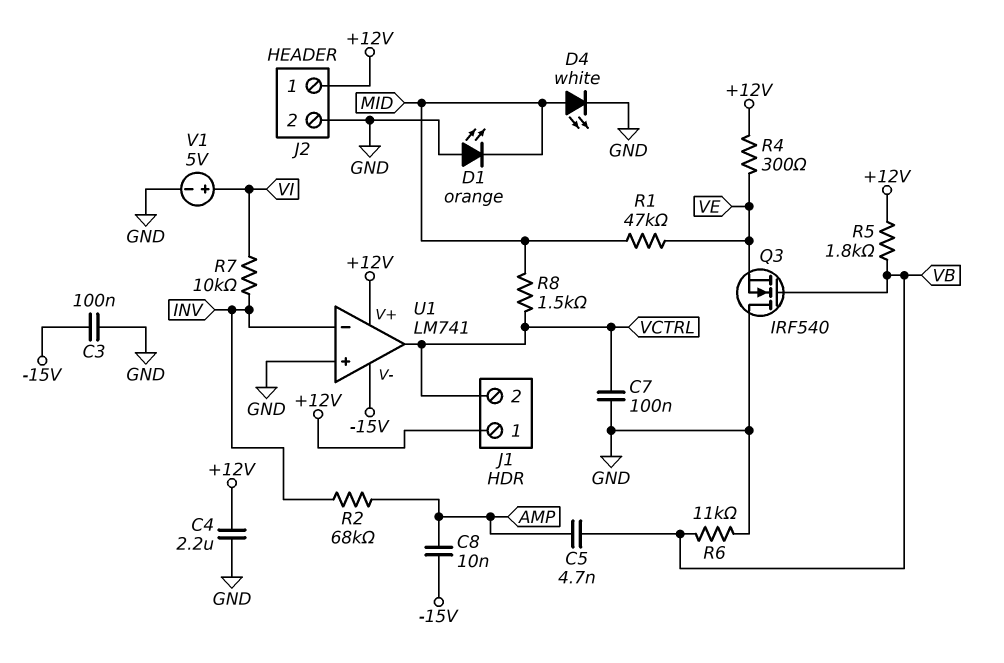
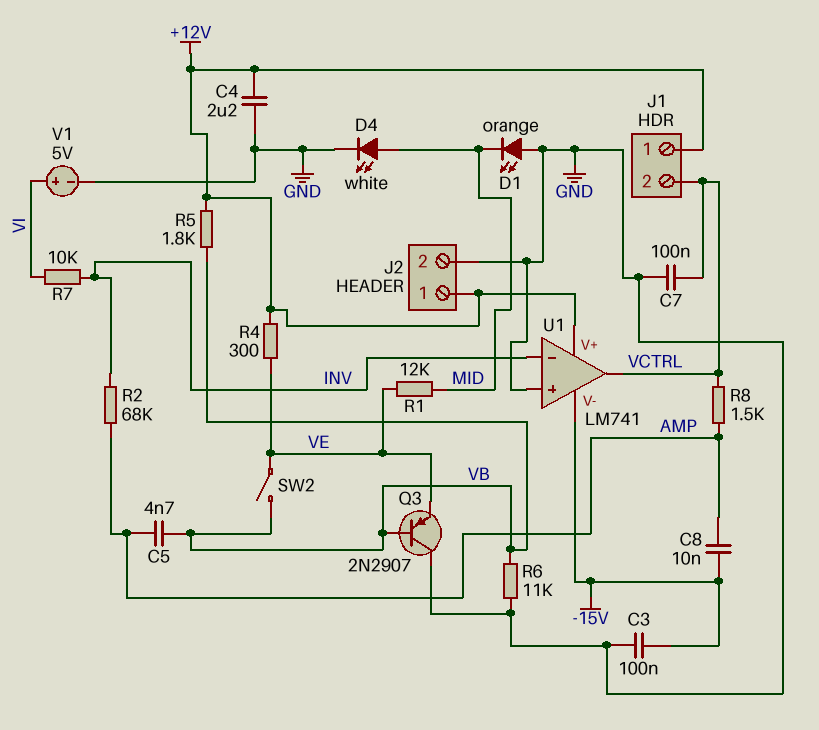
Q3: NMOS IRF540 (G VB, D GND, S VE) -> PNP 2N2907 (B VB, C GND, E VE)
R1: 47k (MID, VE) -> 12k (MID, VE)
R8: 1.5k (MID, VCTRL) -> 1.5k (AMP, VCTRL)
SW2: none -> switch (VB, VE)

